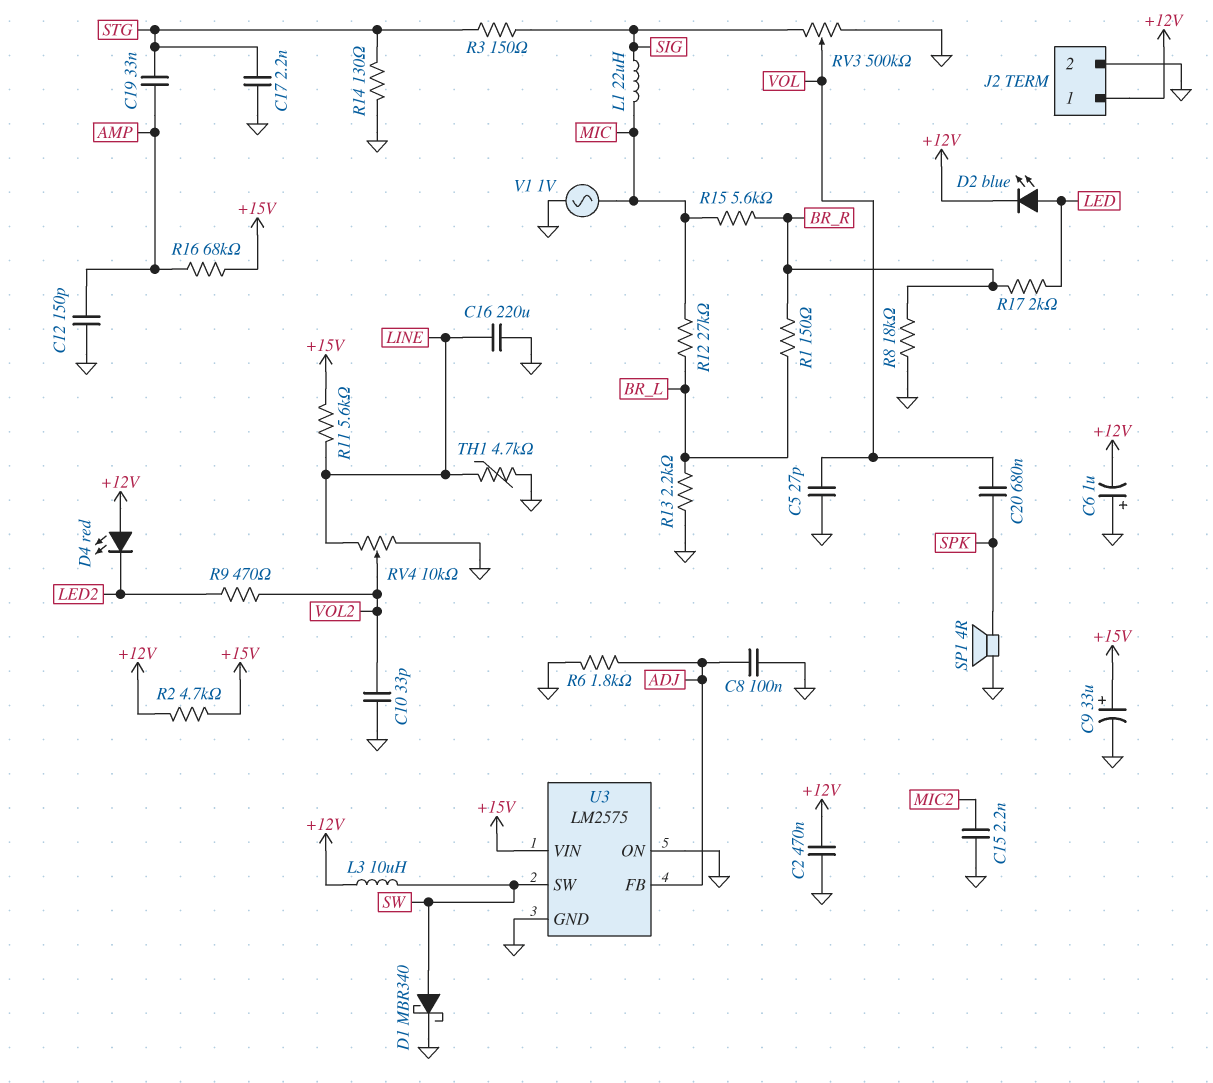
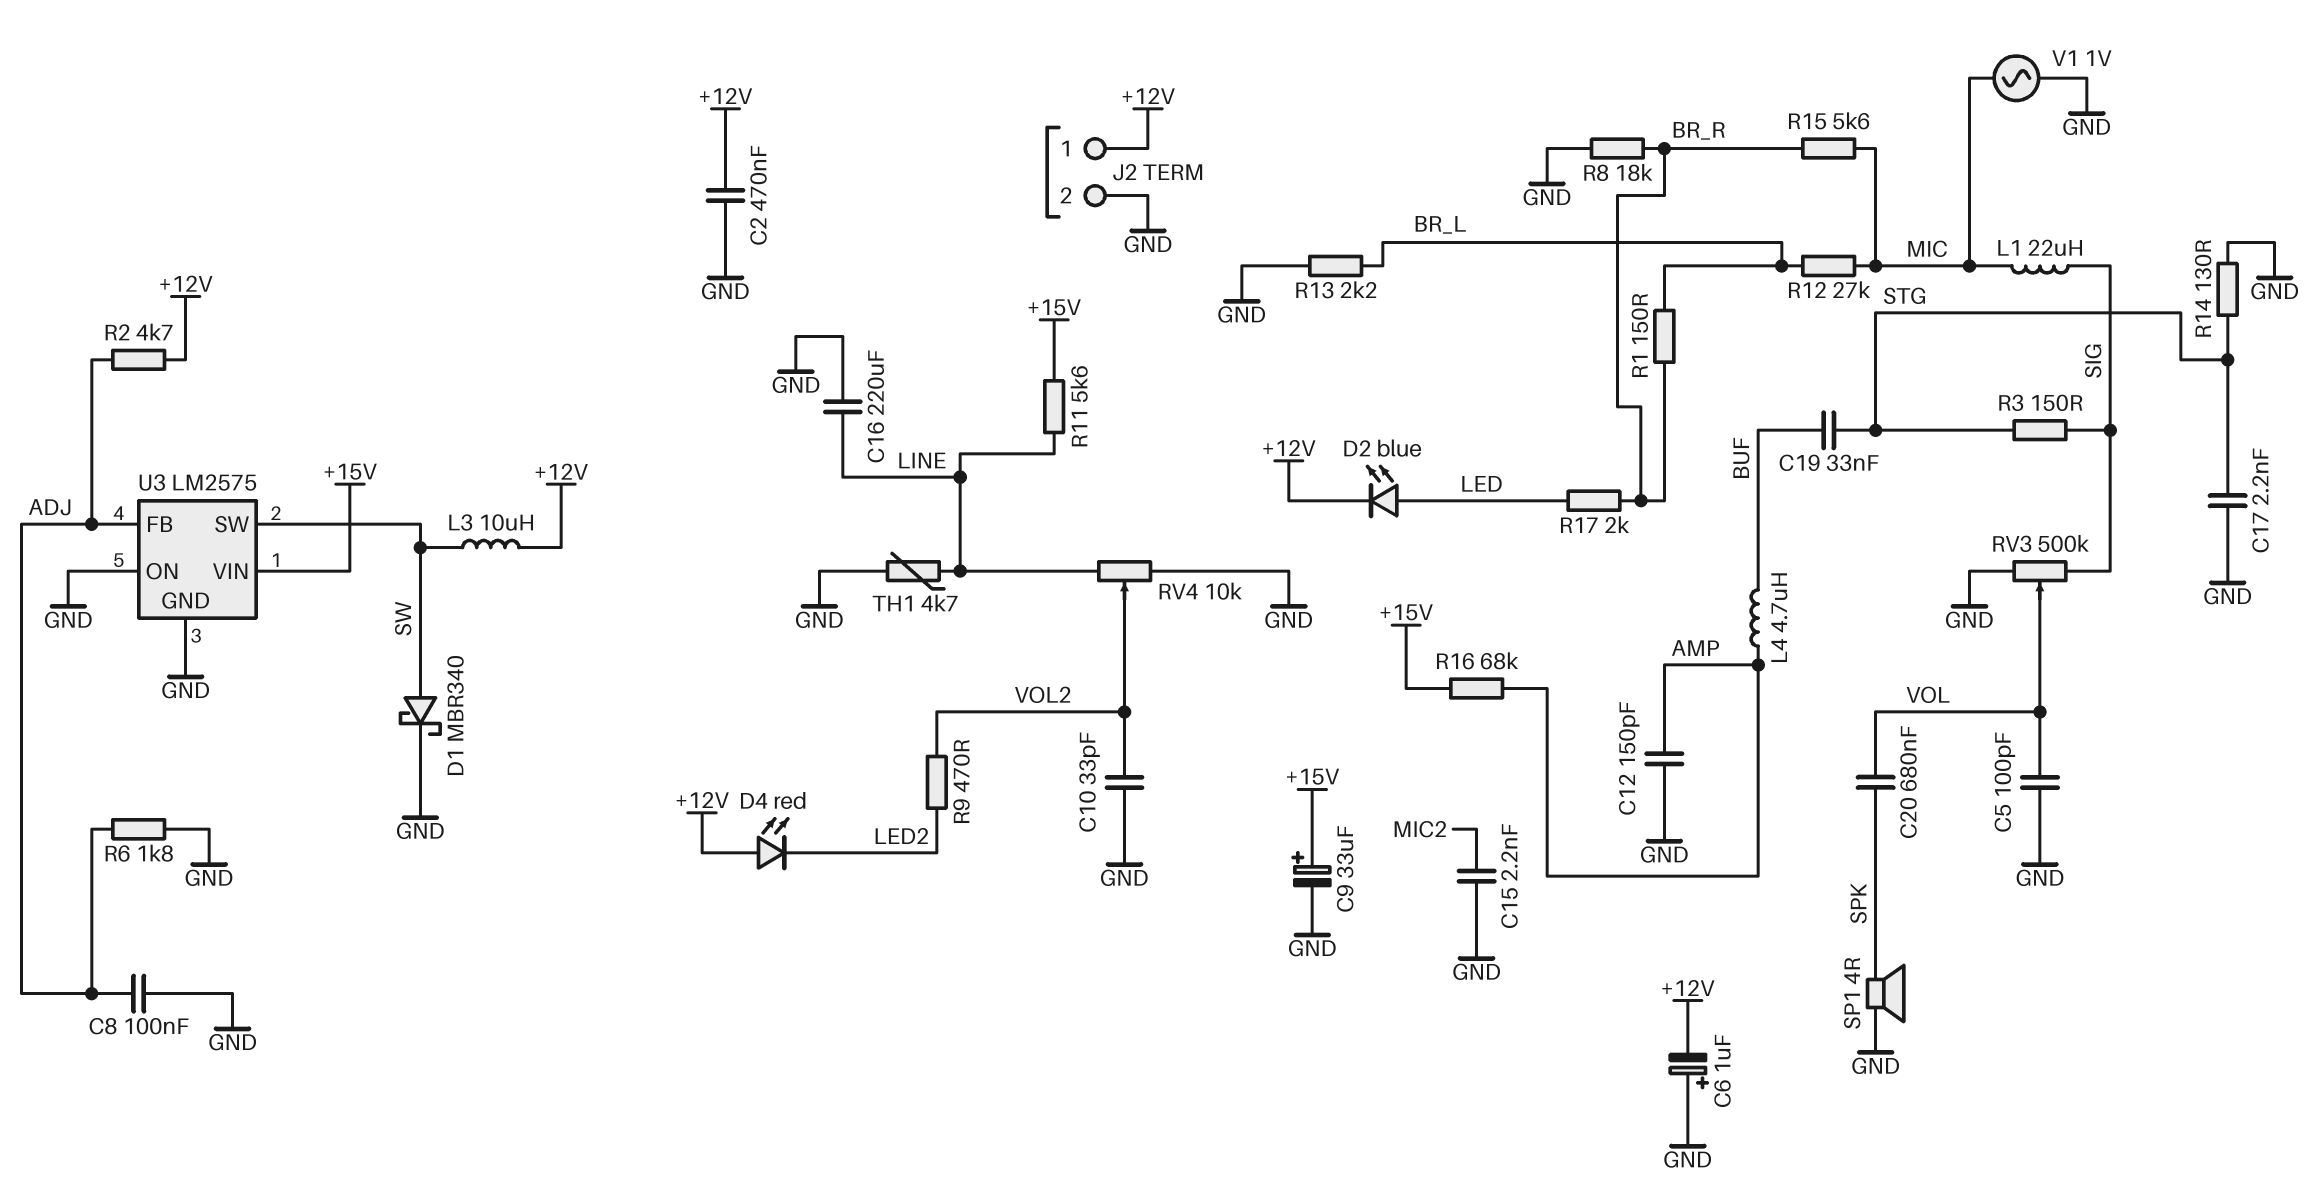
C5: 27pF (GND, VOL) -> 100pF (GND, VOL)
C19: 33nF (AMP, STG) -> 33nF (BUF, STG)
L4: none -> 4.7uH (AMP, BUF)
R2: 4.7k (+12V, +15V) -> 4.7k (+12V, ADJ)

